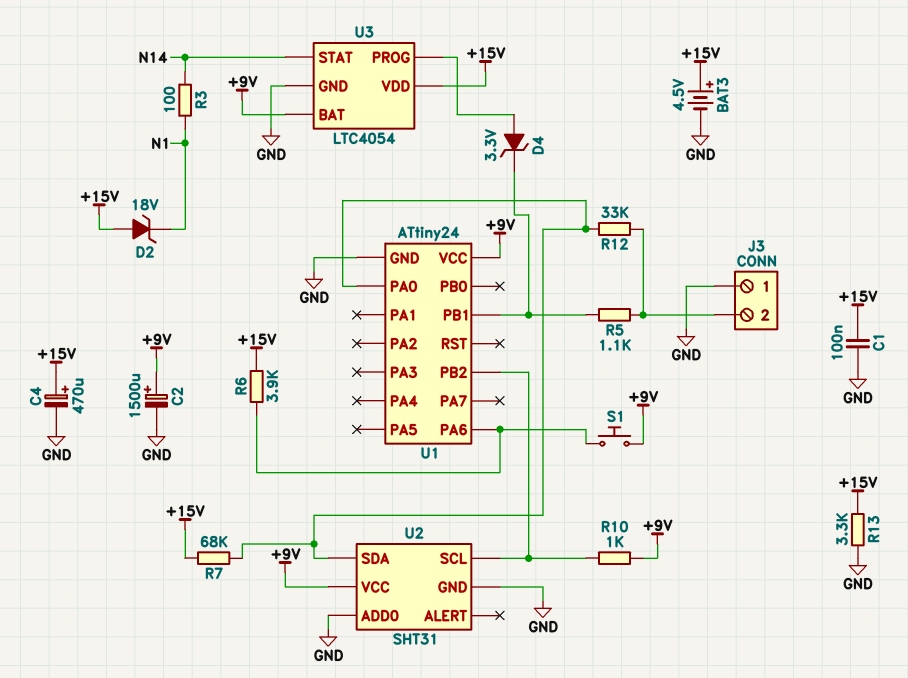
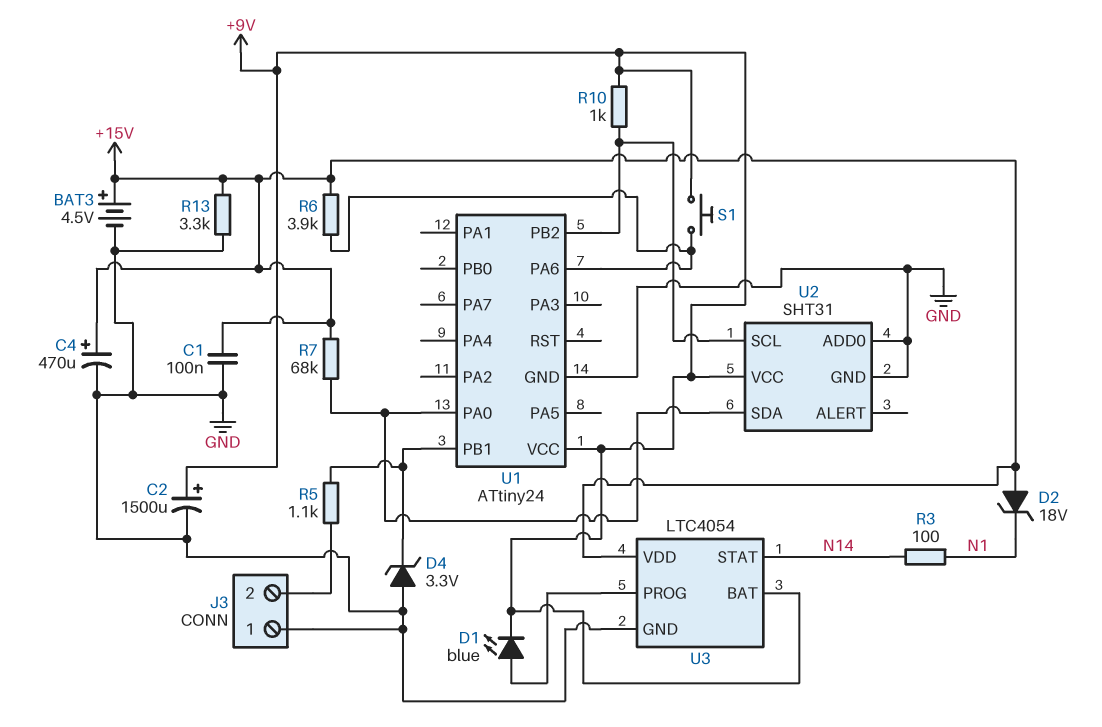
D1: none -> LED blue (A U3/PROG, K +9V)
D4: zener 3.3V (A U3/PROG, K U1/PB1) -> zener 3.3V (A GND, K U1/PB1)
R12: 33k (J3/2, U1/PA0) -> none

